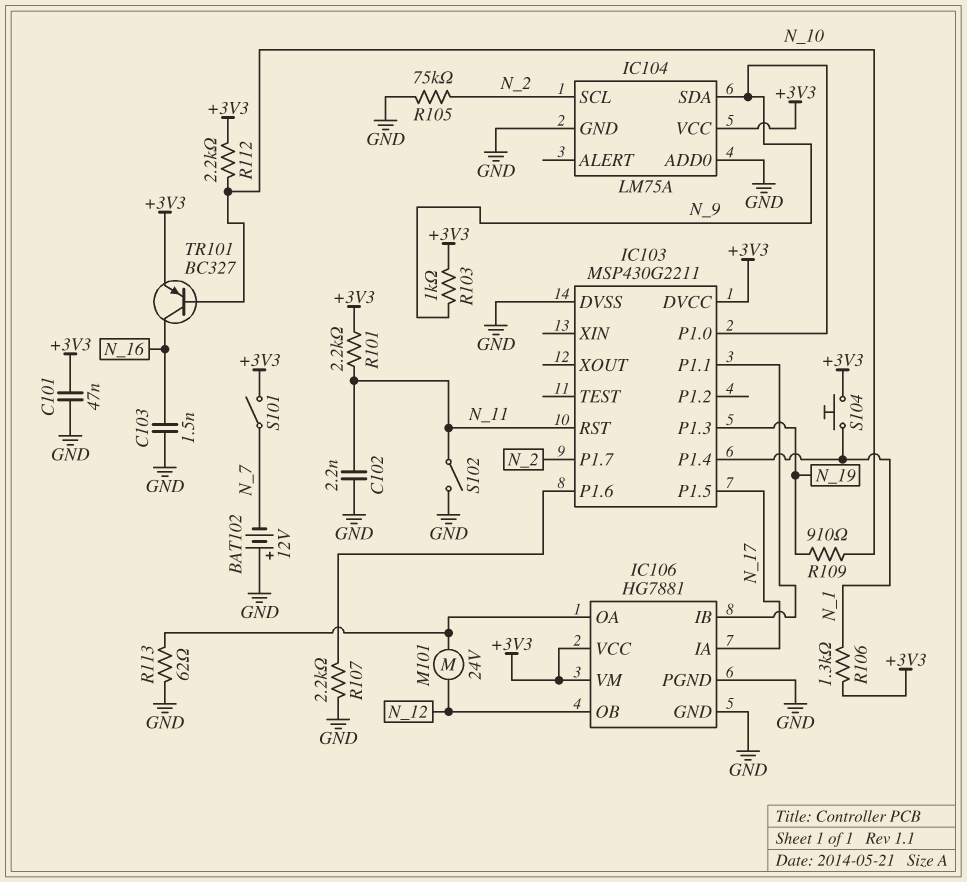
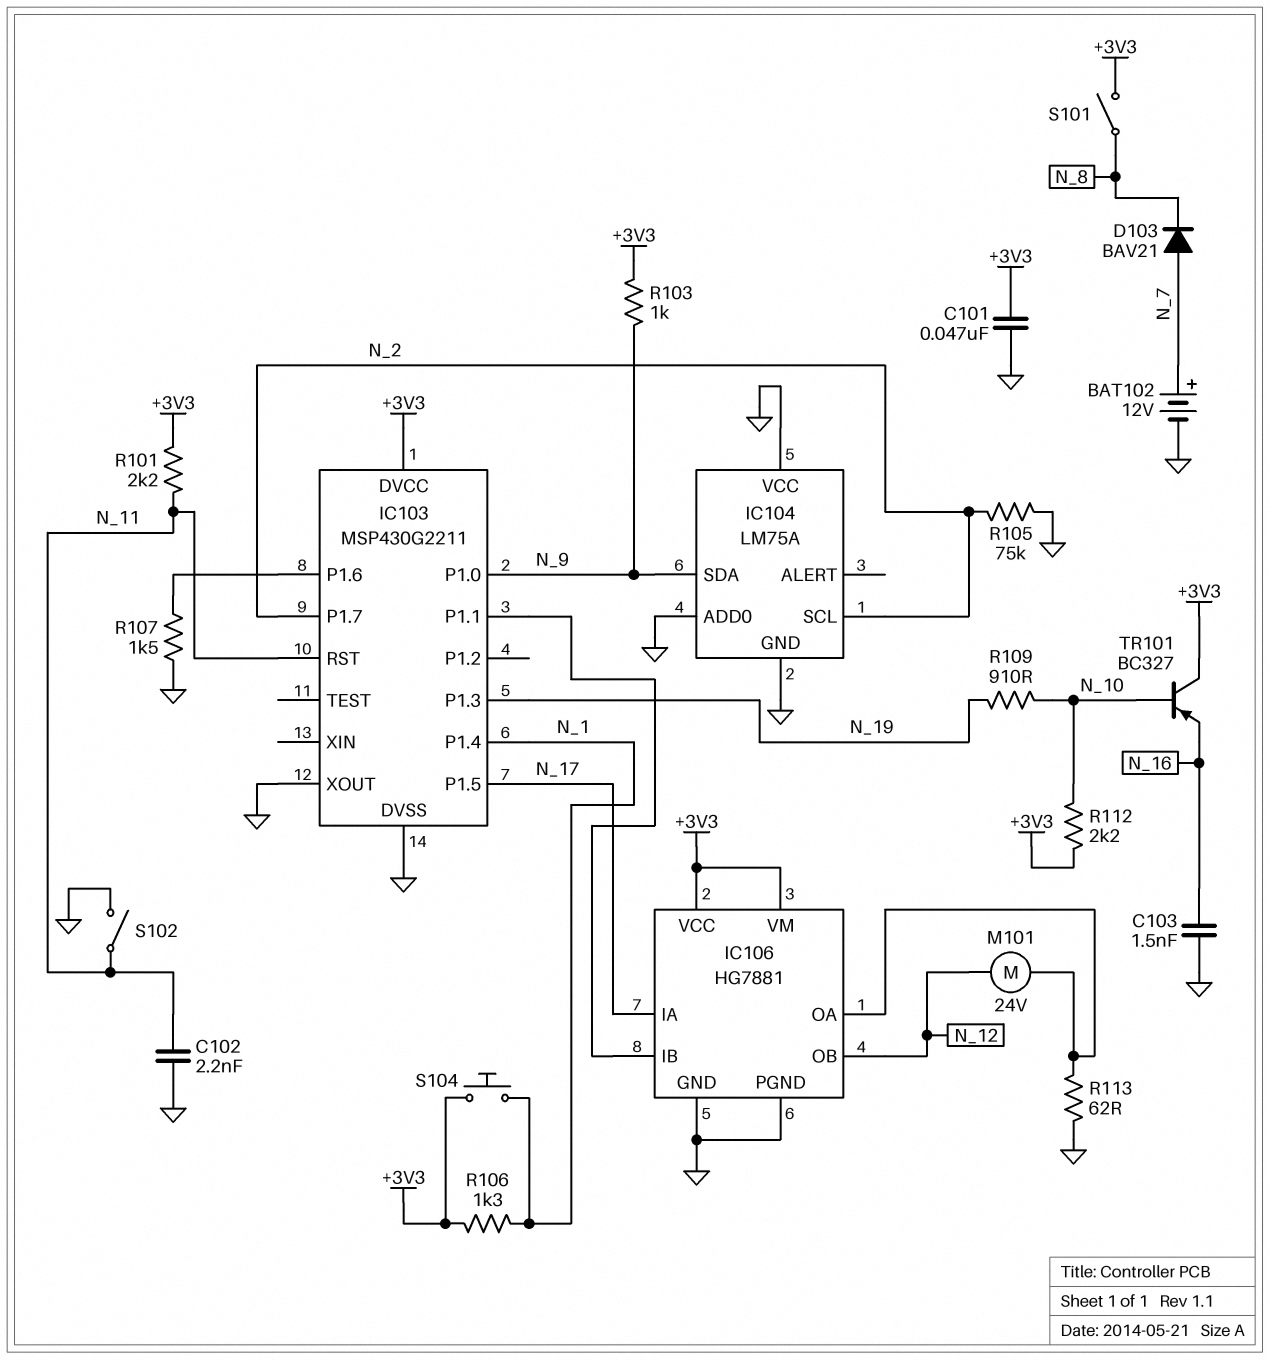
BAT102: 12V (plus GND, minus N_7) -> 12V (plus N_7, minus GND)
D103: none -> diode BAV21 (A N_7, K N_8)
IC103 pin XOUT: none -> GND
IC104 pin VCC: +3V3 -> GND
R107: 2.2k (GND, IC103/P1.6) -> 1.5k (GND, IC103/P1.6)
S101: switch (+3V3, N_7) -> switch (+3V3, N_8)
TR101: PNP BC327 (B N_10, C N_16, E +3V3) -> PNP BC327 (B N_10, C +3V3, E N_16)

